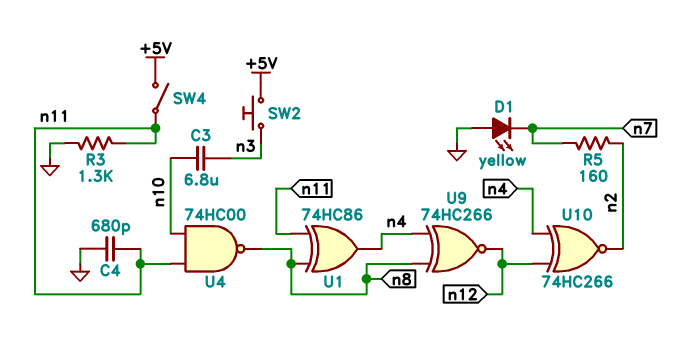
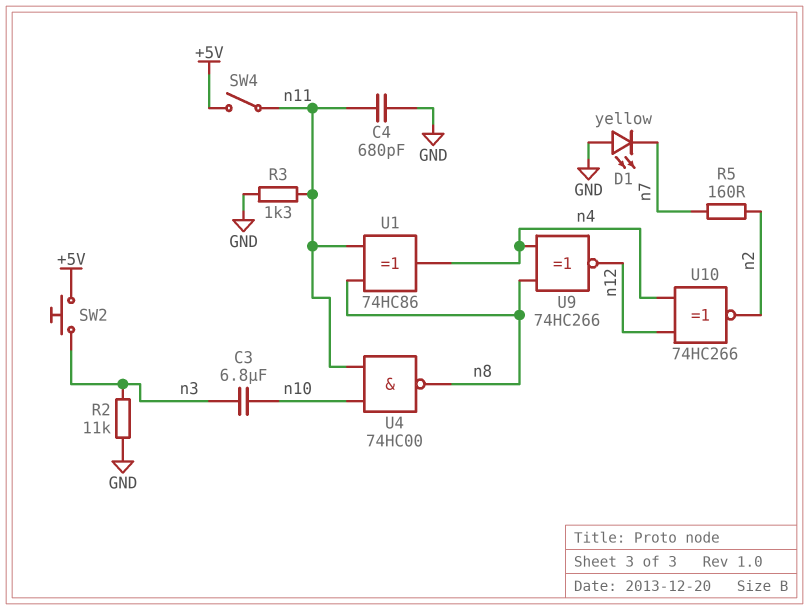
R2: none -> 11k (GND, n3)

